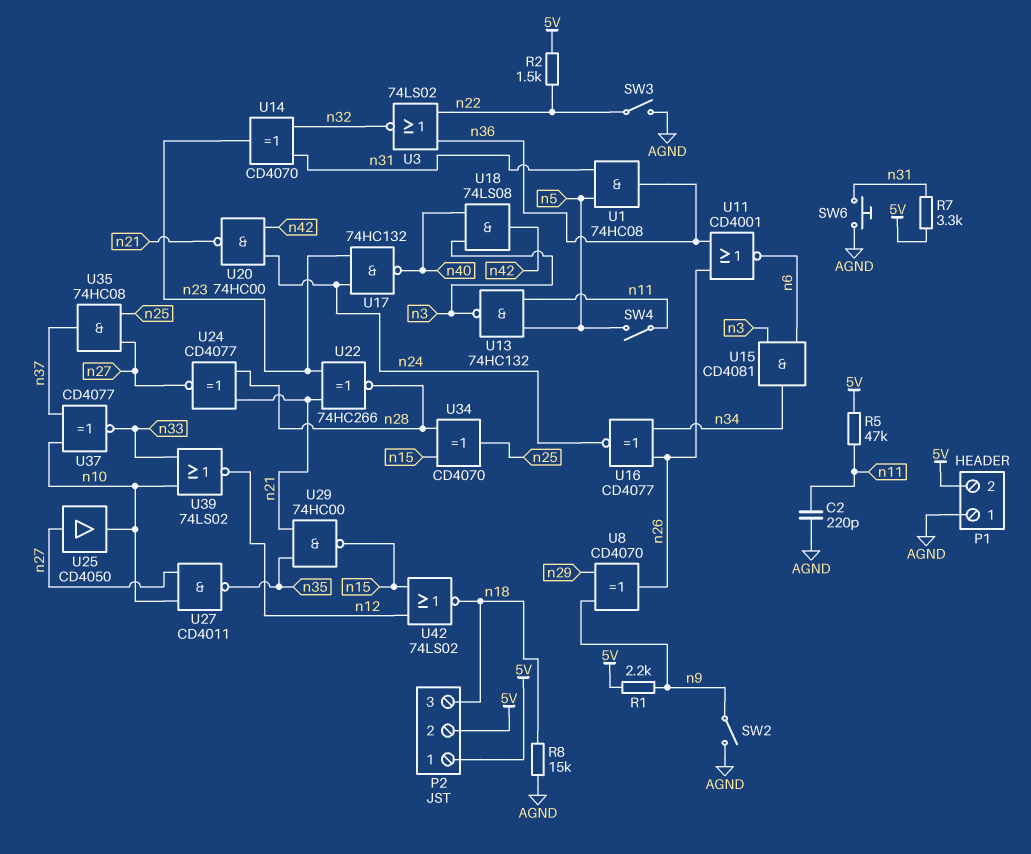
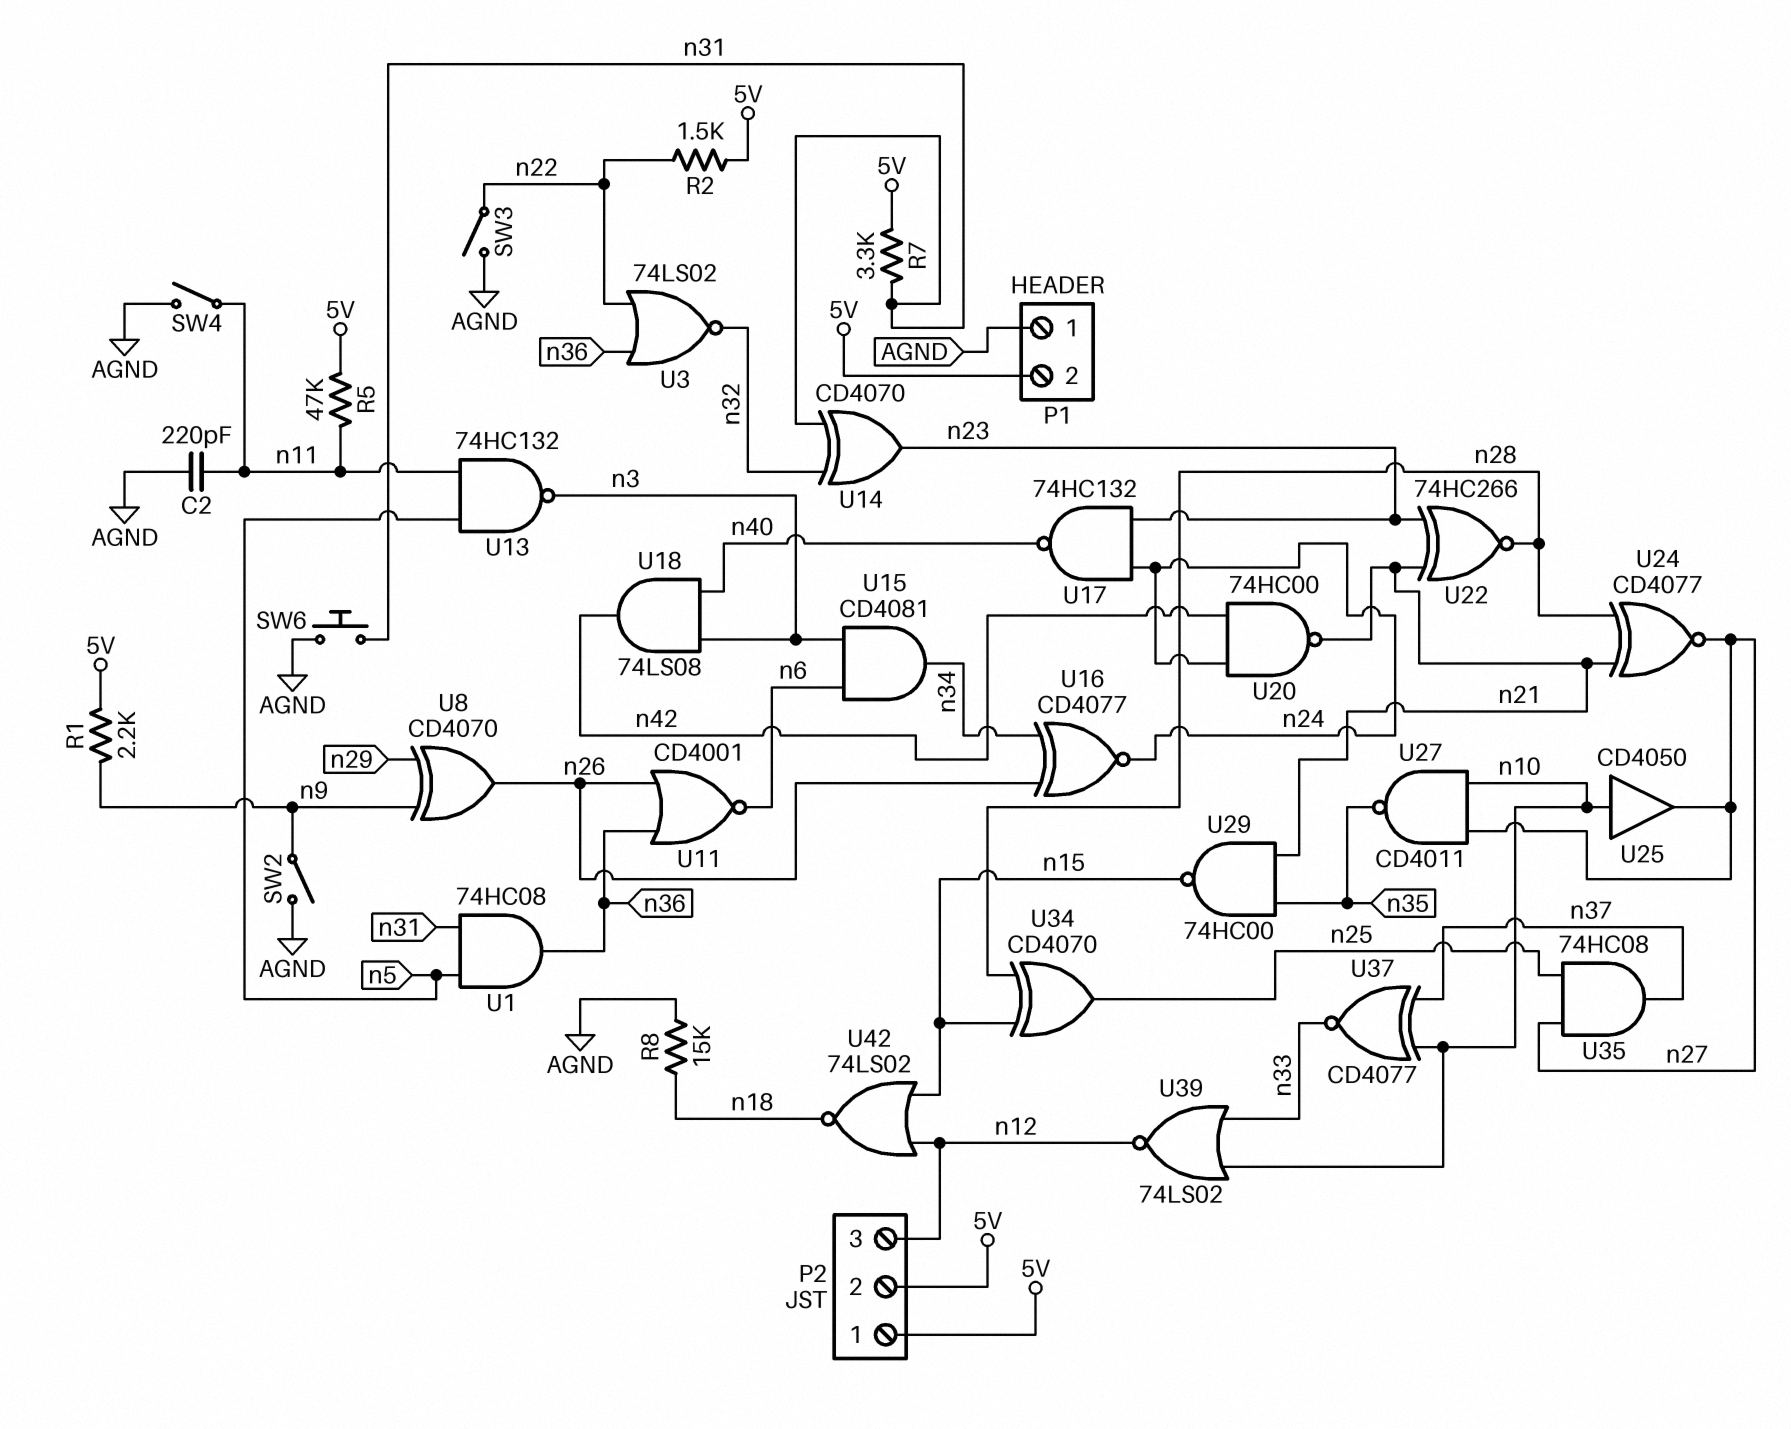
P2 pin 3: n18 -> n12
SW4: switch (n5, n11) -> switch (AGND, n11)
U25: buffer CD4050 (in n27, out n10) -> buffer CD4050 (in n10, out n27)

